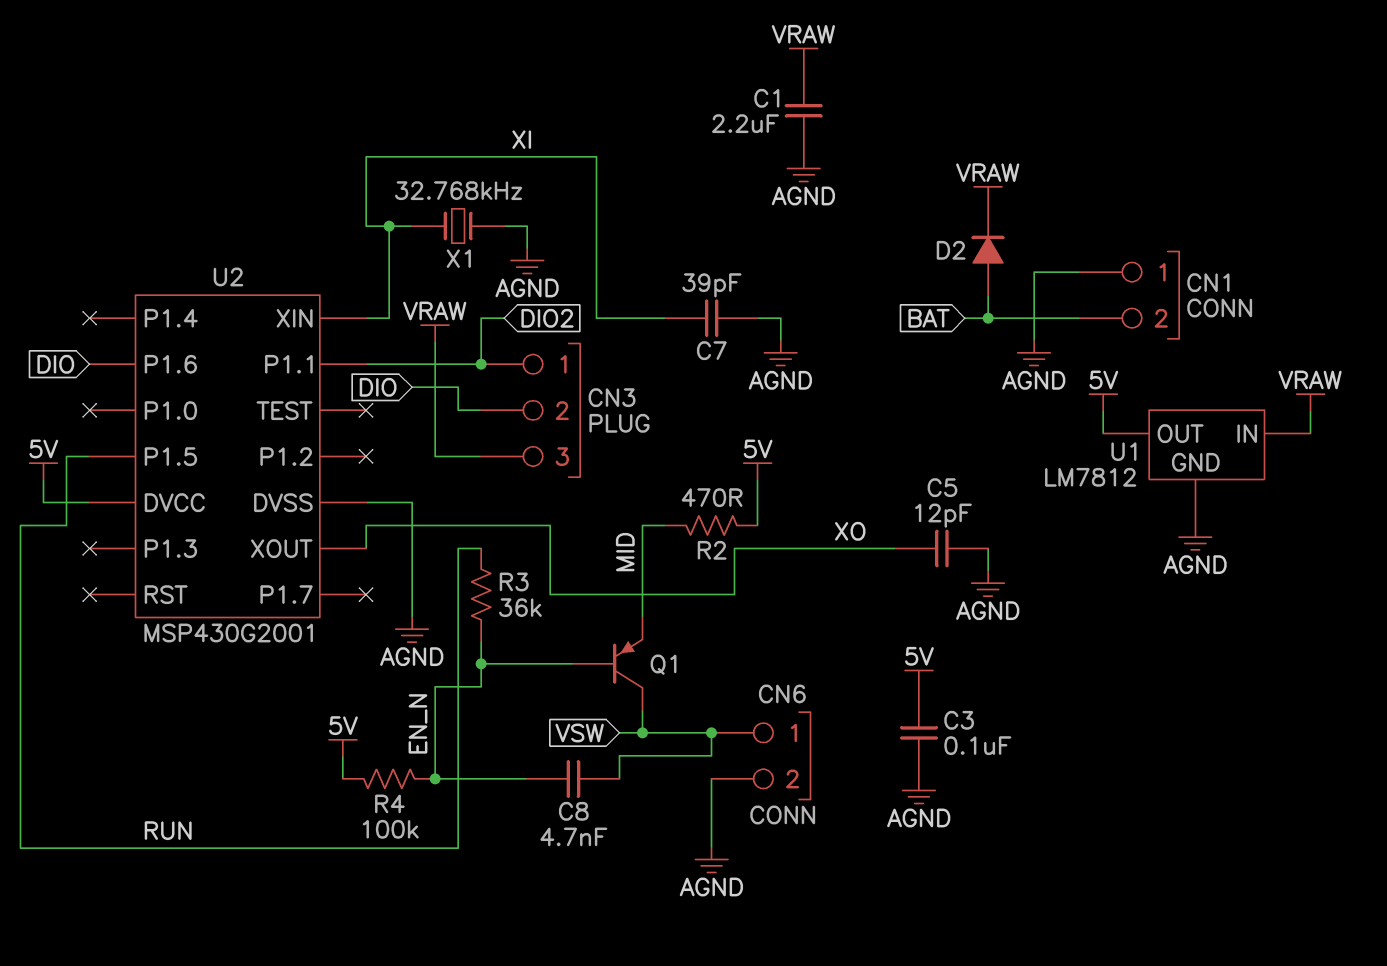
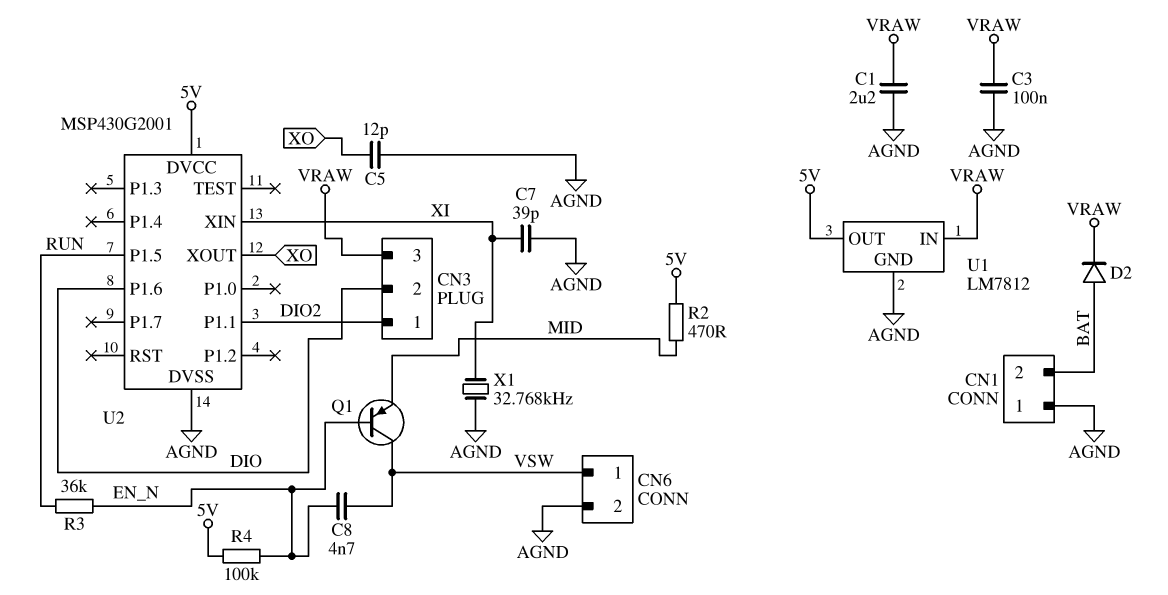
C3: 100nF (5V, AGND) -> 100nF (AGND, VRAW)

